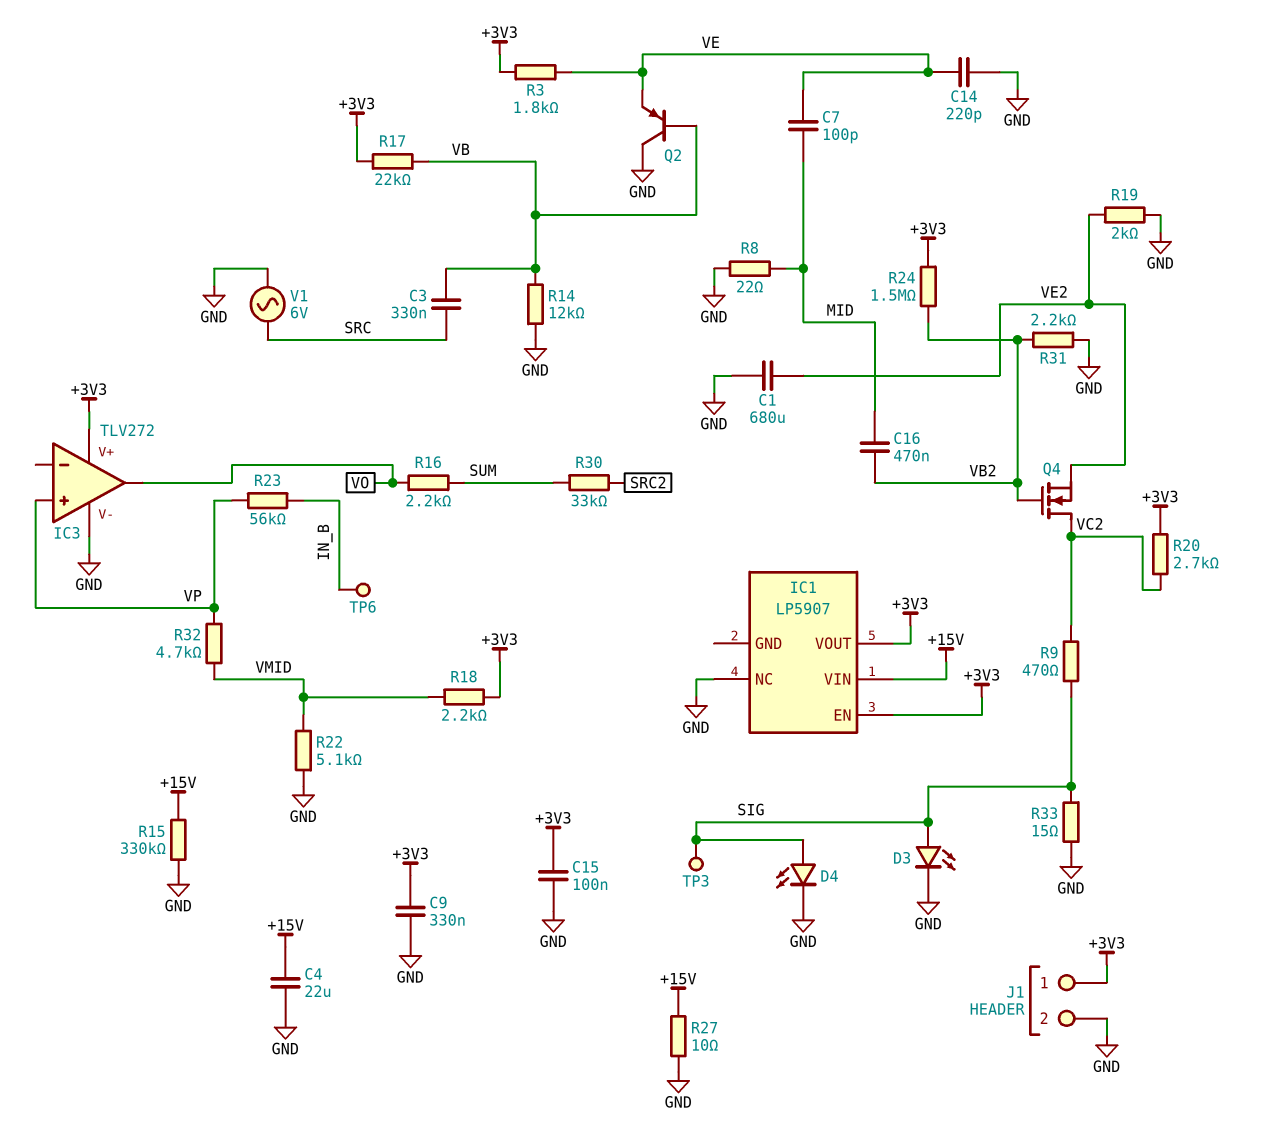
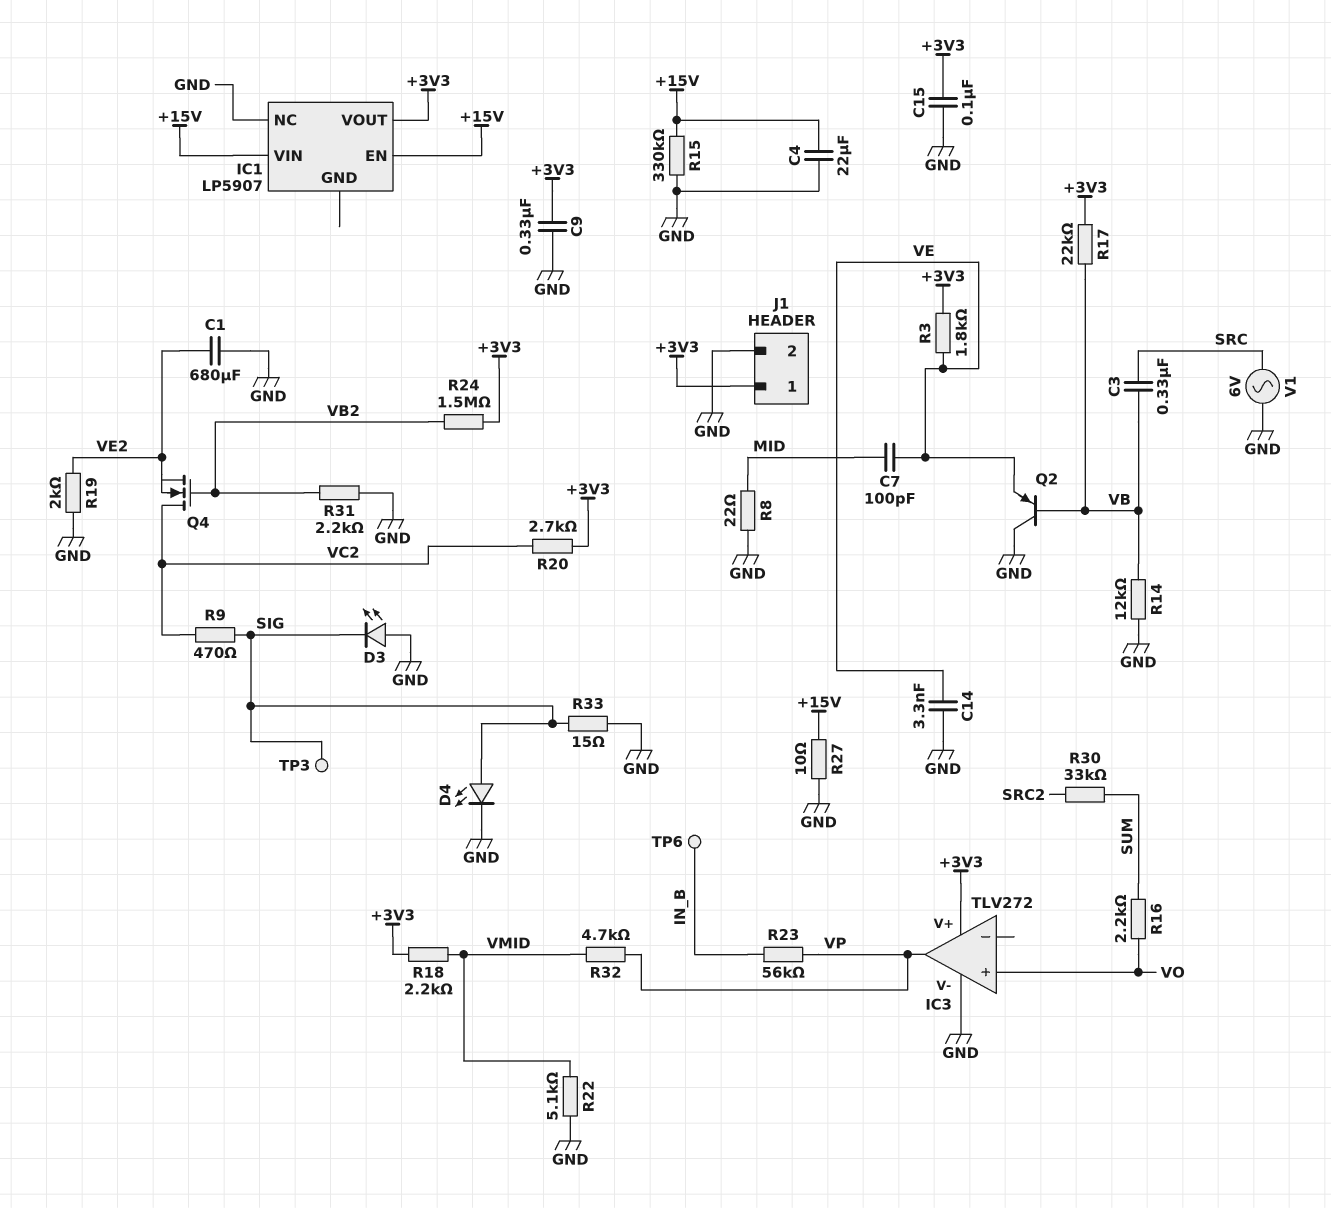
C14: 220pF (GND, VE) -> 3.3nF (GND, VE)
C16: 470nF (MID, VB2) -> none
D3: LED (A SIG, K GND) -> LED (A GND, K SIG)
IC1 pin EN: +3V3 -> +15V
IC3 pin in+: VP -> VO
IC3 pin out: VO -> VP

